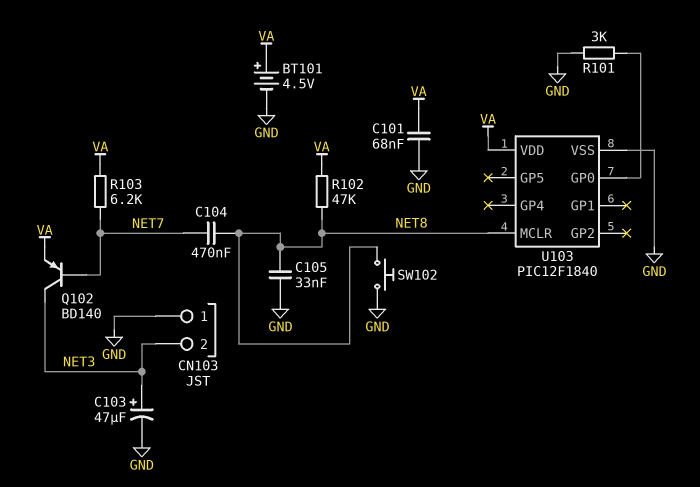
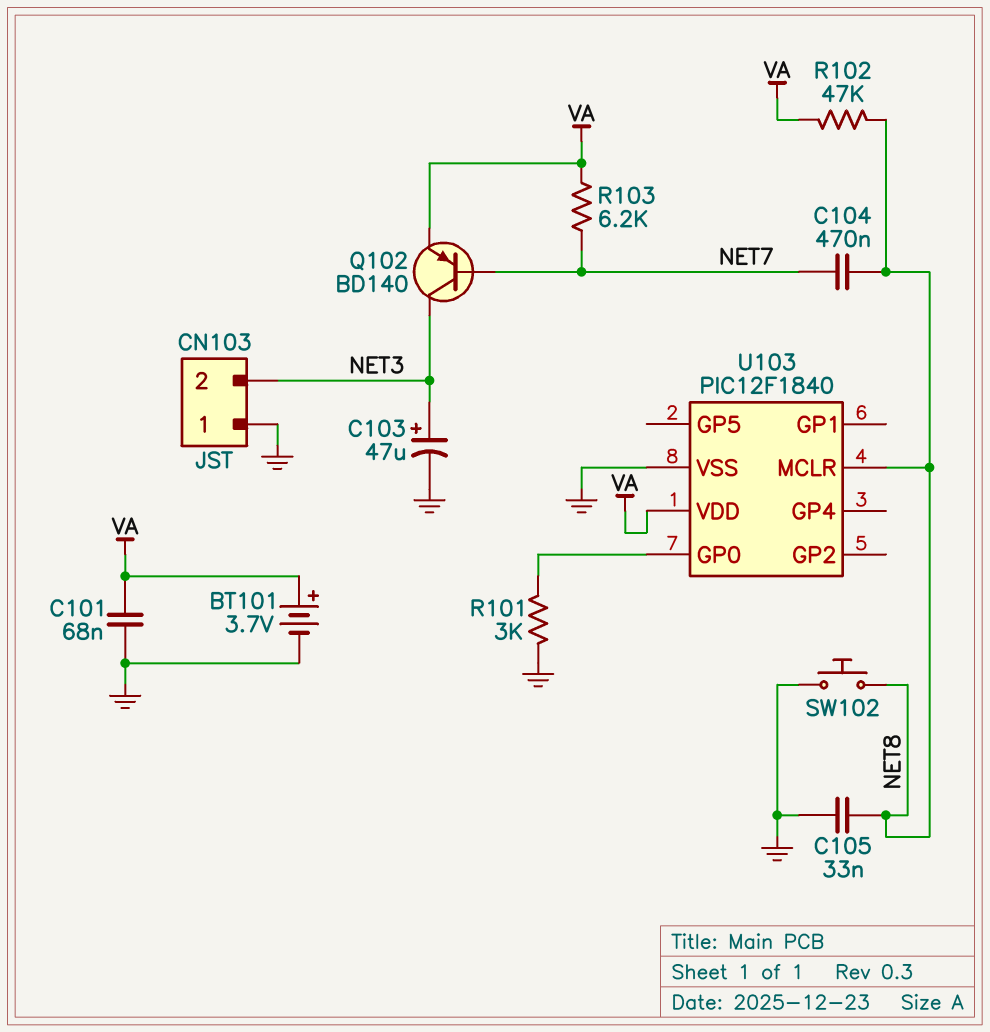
BT101: 4.5V (plus VA, minus GND) -> 3.7V (plus VA, minus GND)

